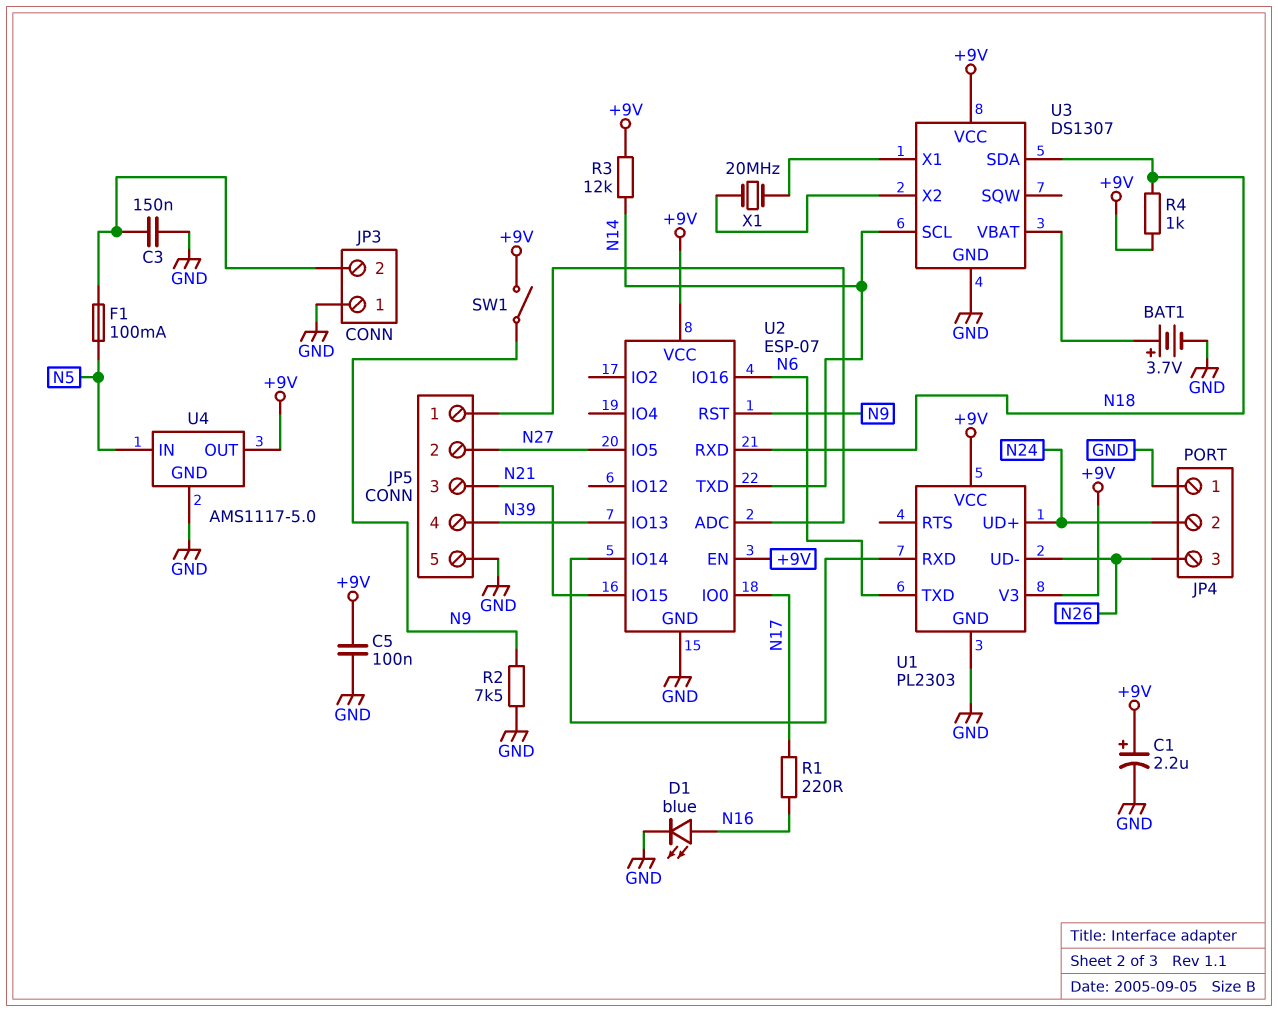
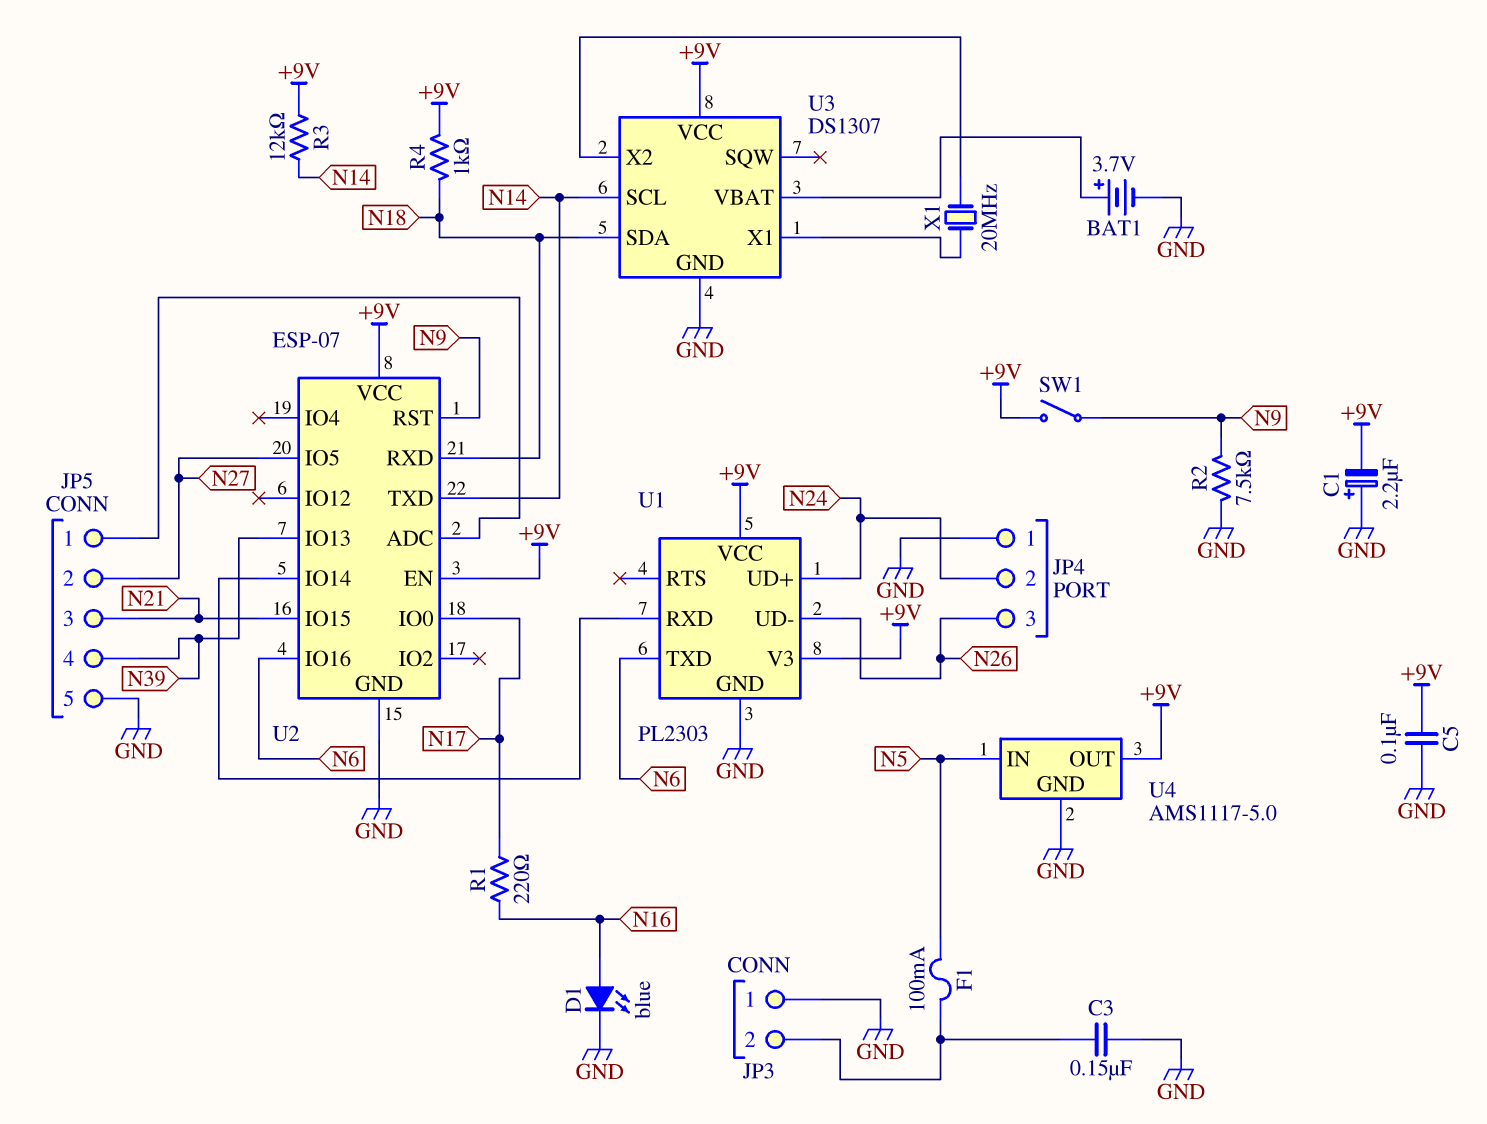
C1: 2.2uF (plus +9V, minus GND) -> 2.2uF (plus GND, minus +9V)

